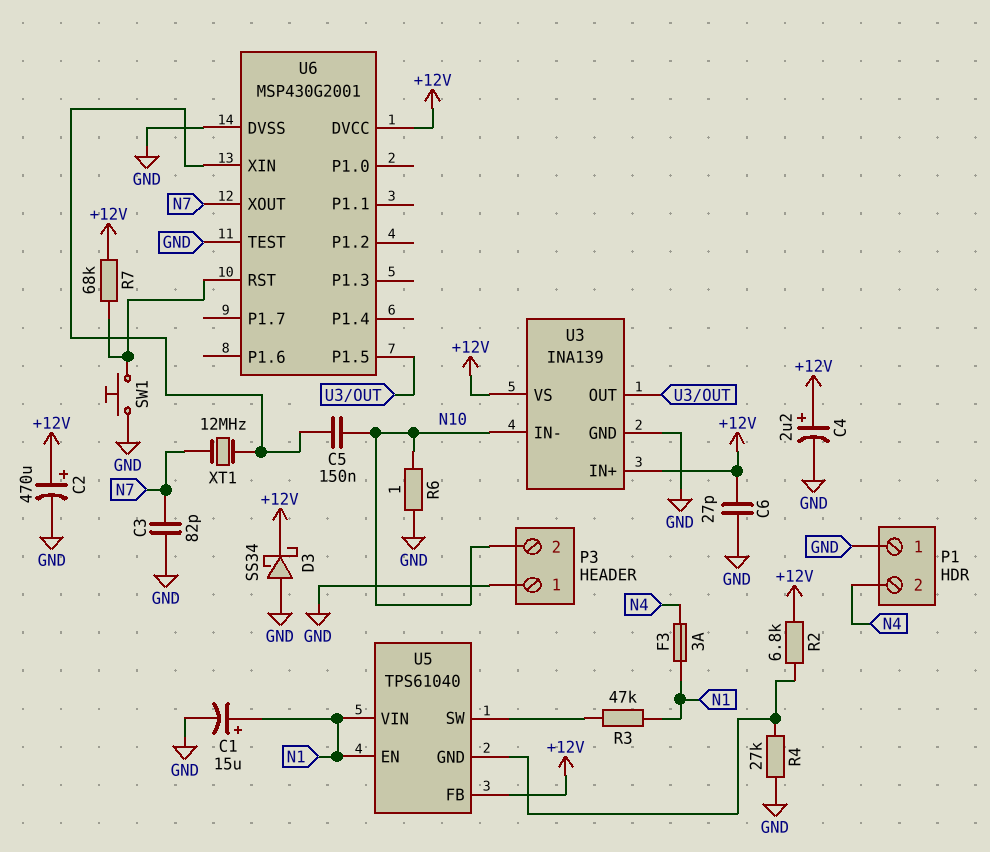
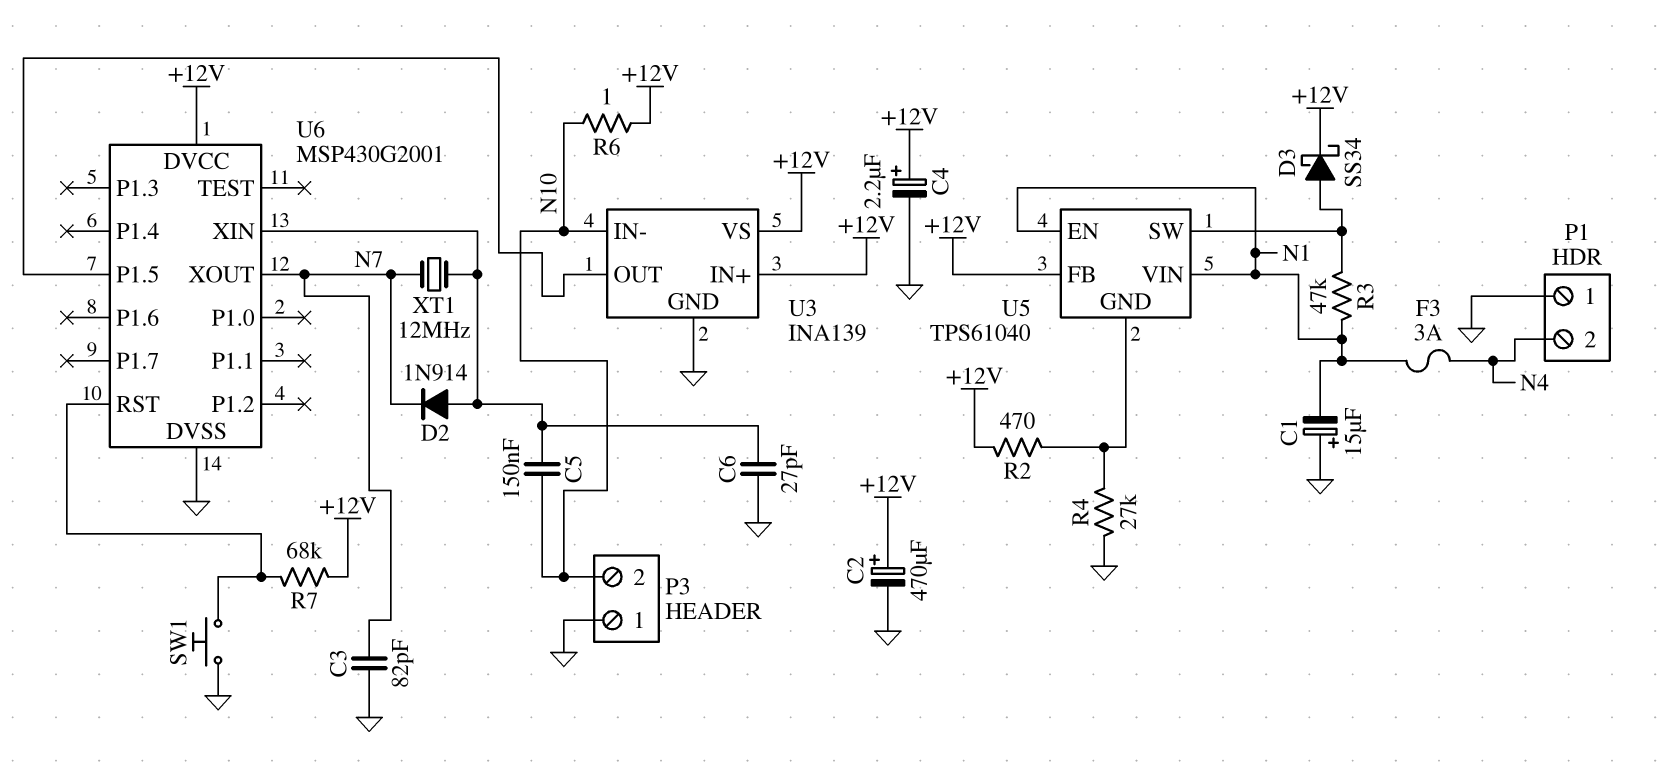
C1: 15uF (plus N1, minus GND) -> 15uF (plus GND, minus N1)
C6: 27pF (+12V, GND) -> 27pF (GND, U6/XIN)
D2: none -> diode 1N914 (A U6/XIN, K N7)
D3: schottky SS34 (A GND, K +12V) -> schottky SS34 (A U5/SW, K +12V)
R2: 6.8k (+12V, U5/GND) -> 470 (+12V, U5/GND)
R6: 1 (GND, N10) -> 1 (+12V, N10)
U6 pin TEST: GND -> none

